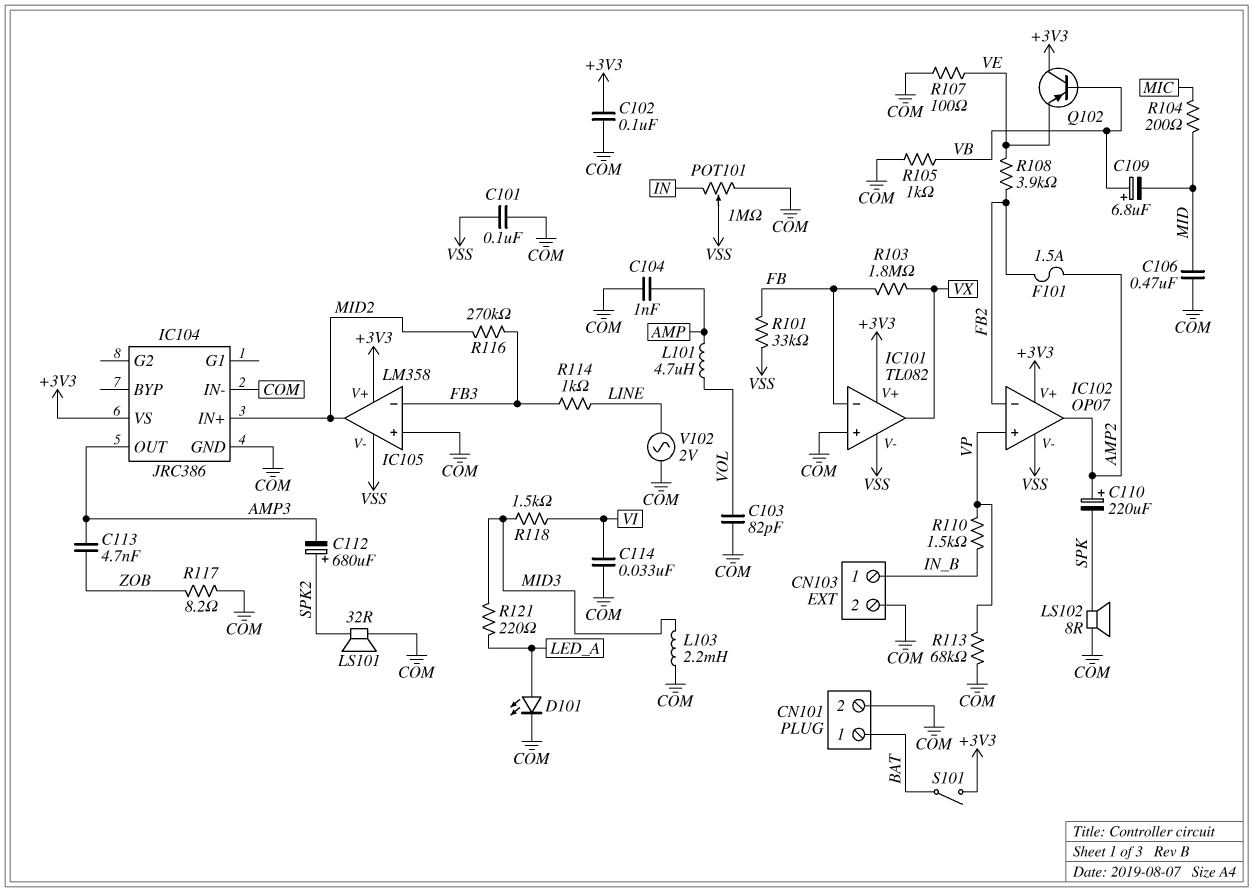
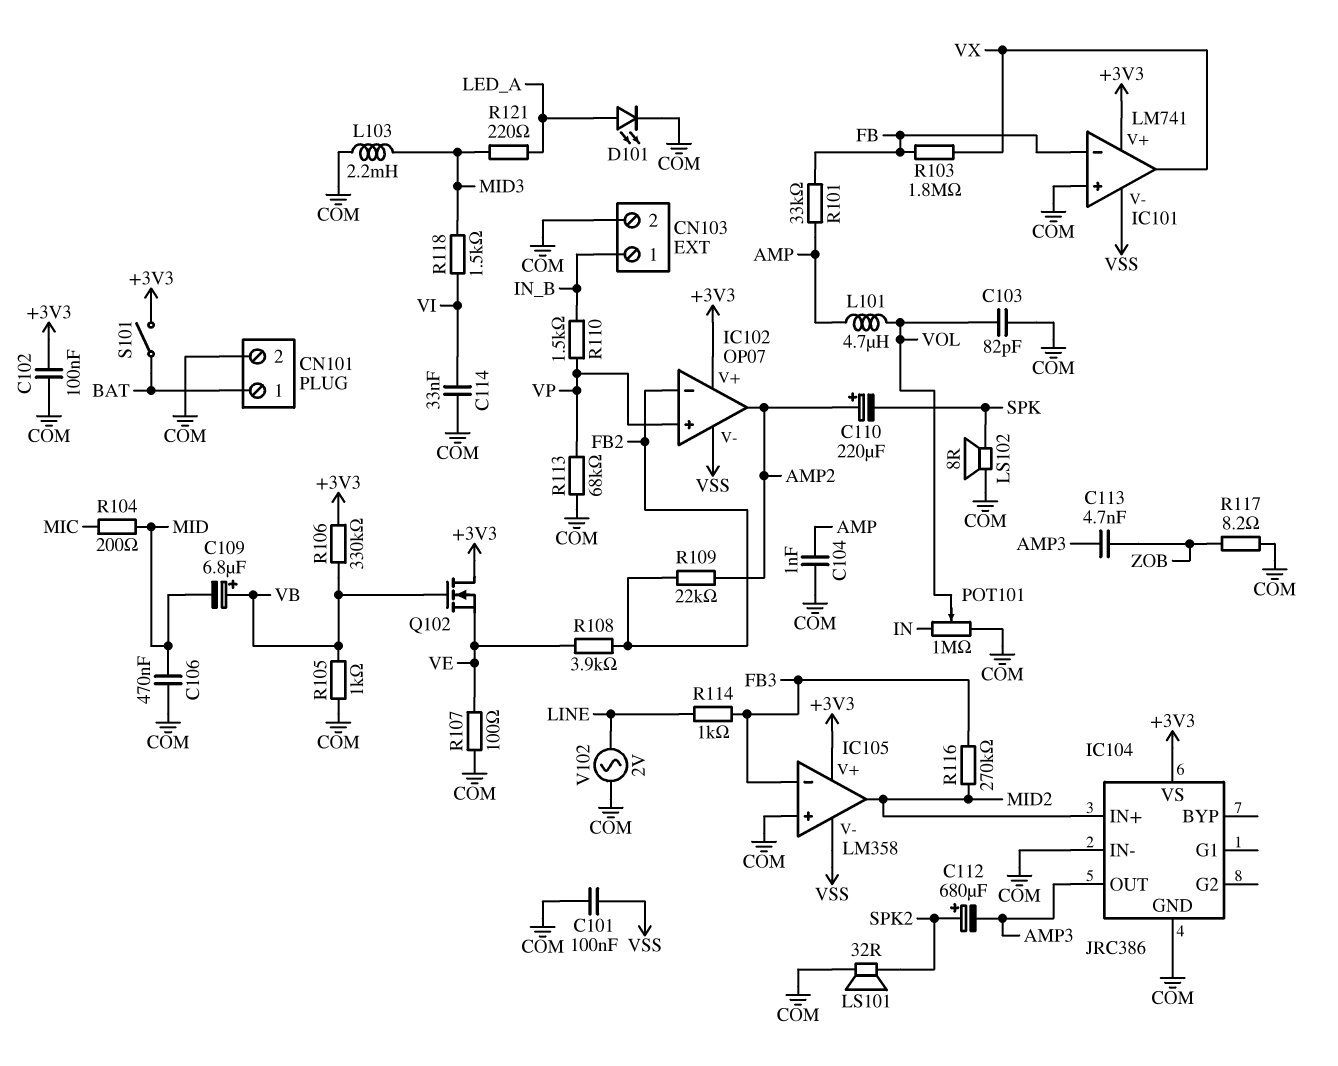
F101: 1.5A (AMP2, FB2) -> none
IC101: TL082 -> LM741
POT101: 1M (COM, IN, wiper VSS) -> 1M (COM, IN, wiper VOL)
Q102: PNP (B VB, C +3V3, E VE) -> NMOS (G VB, D +3V3, S VE)
R101: 33k (FB, VSS) -> 33k (AMP, FB)
R106: none -> 330k (+3V3, VB)
R109: none -> 22k (AMP2, FB2)

